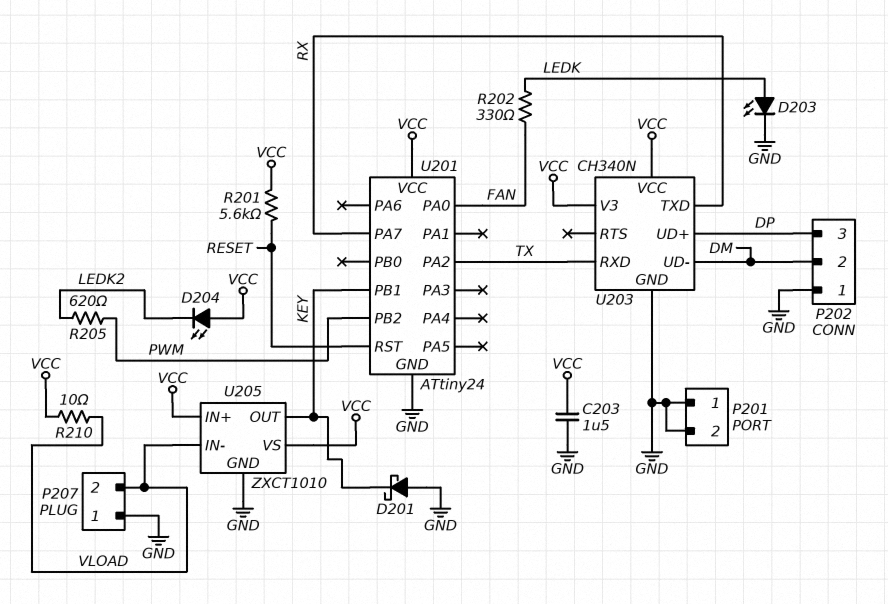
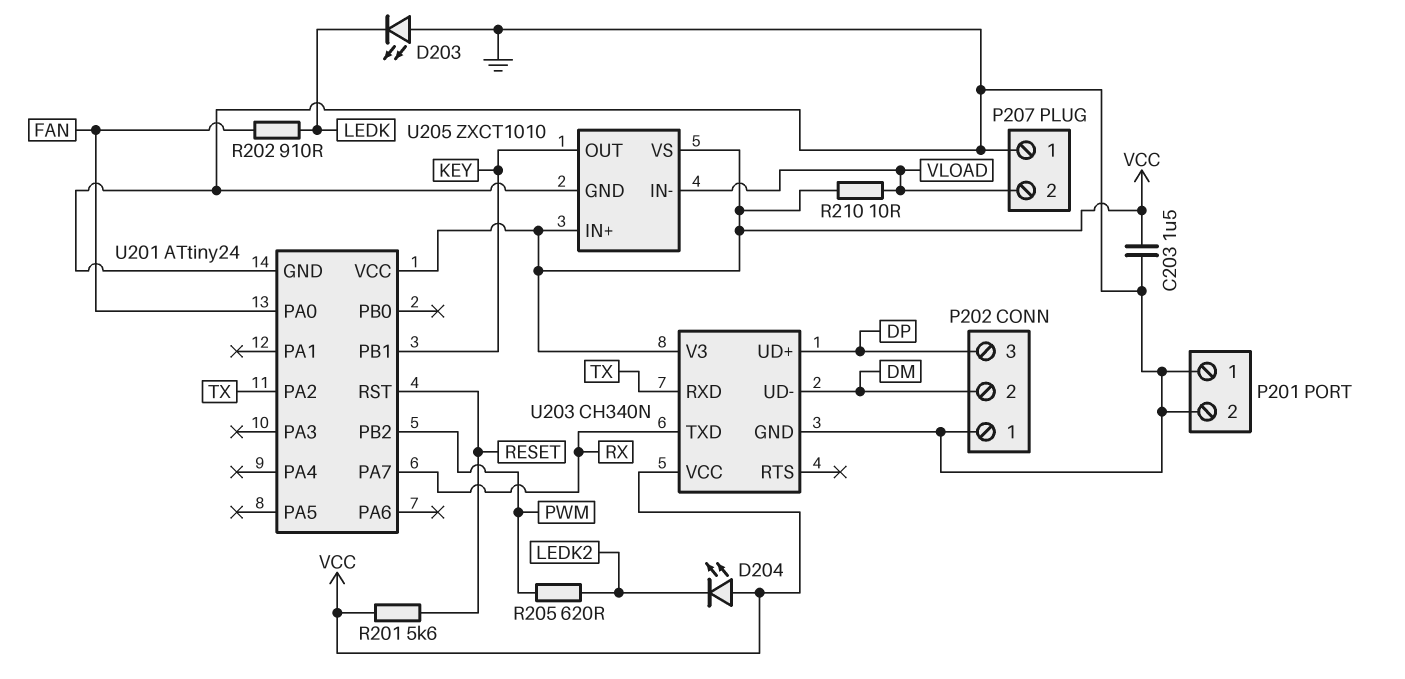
D201: schottky (A GND, K KEY) -> none
D203: LED (A LEDK, K GND) -> LED (A GND, K LEDK)
R202: 330 (FAN, LEDK) -> 910 (FAN, LEDK)

